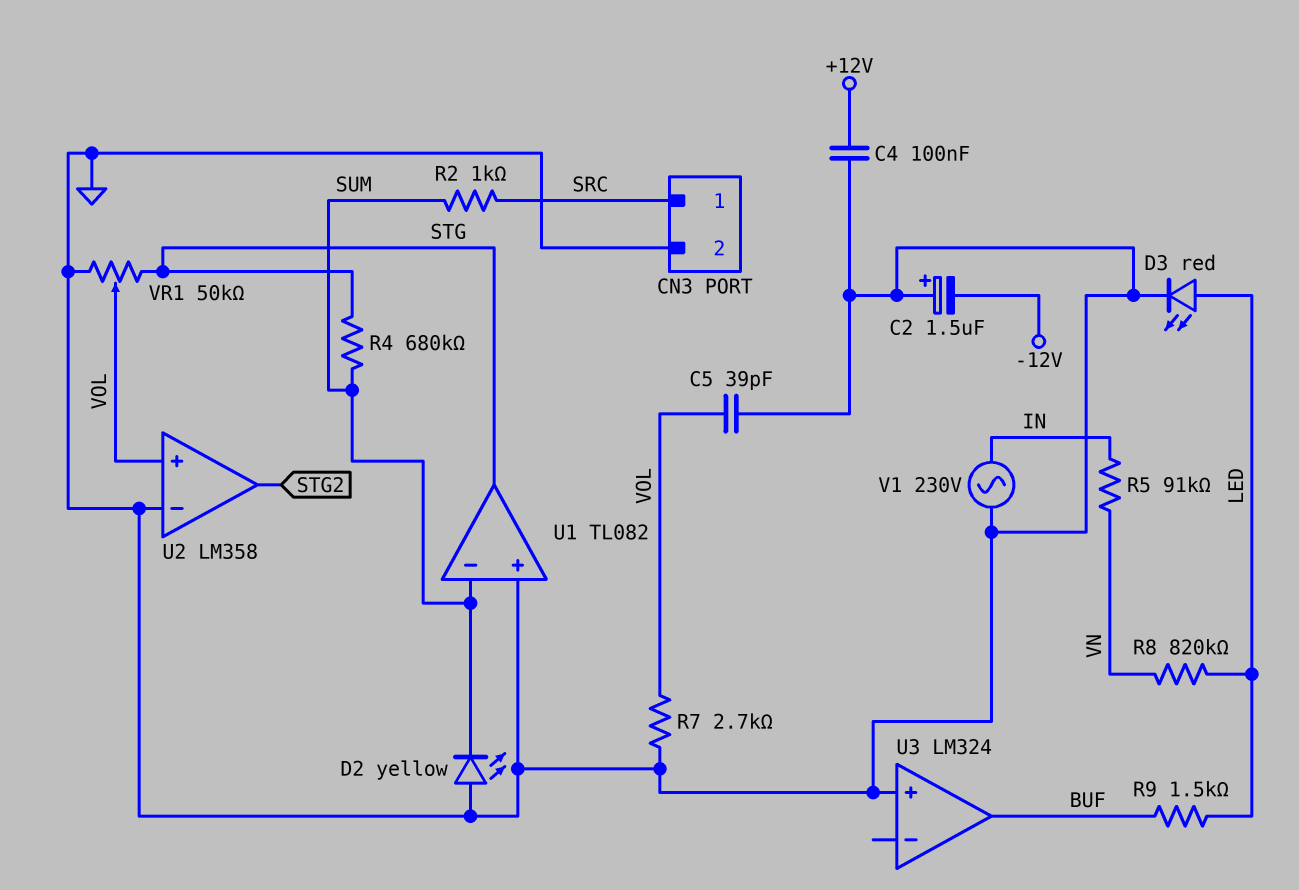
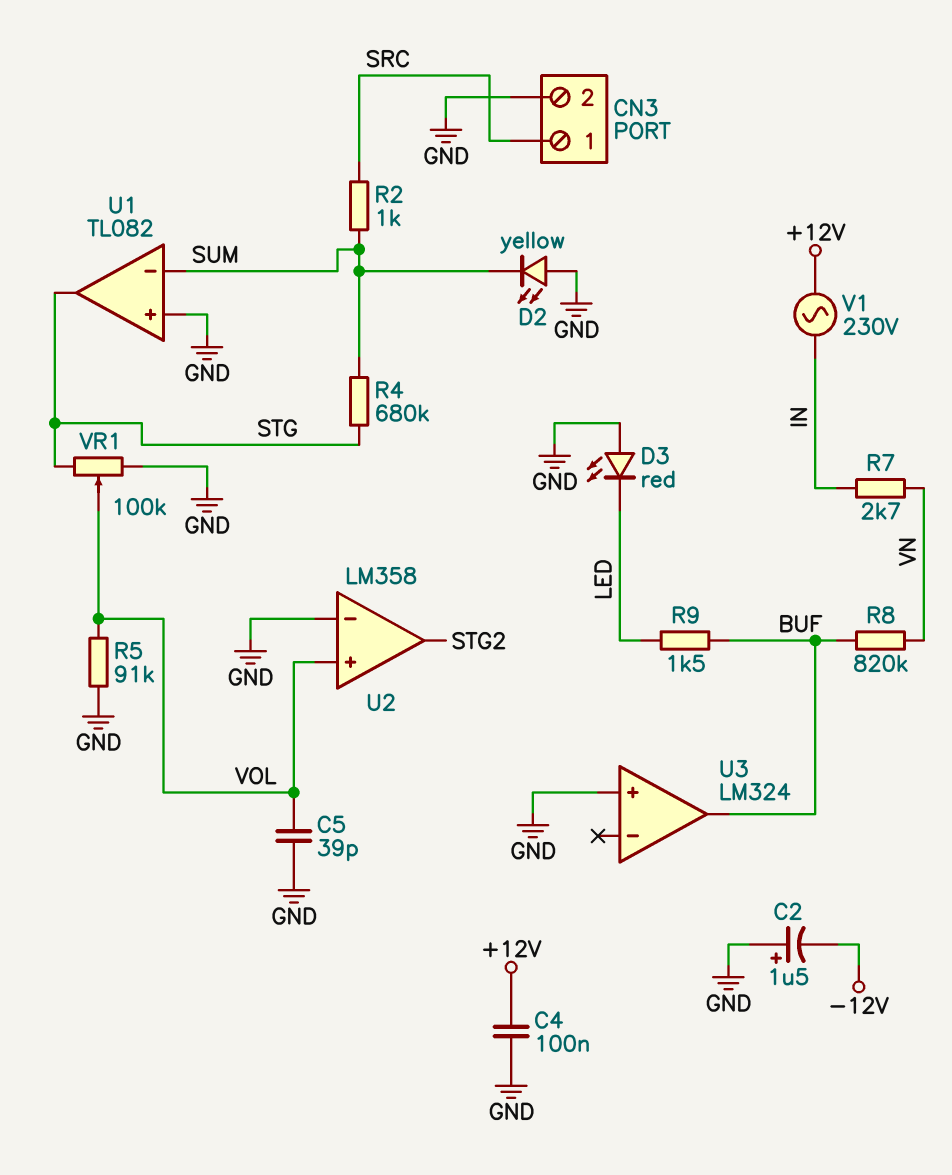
D3: LED red (A LED, K GND) -> LED red (A GND, K LED)
R5: 91k (IN, VN) -> 91k (GND, VOL)
R7: 2.7k (GND, VOL) -> 2.7k (IN, VN)
R8: 820k (LED, VN) -> 820k (BUF, VN)
V1: AC 230V (GND, IN) -> AC 230V (+12V, IN)
VR1: 50k (GND, STG, wiper VOL) -> 100k (GND, STG, wiper VOL)

